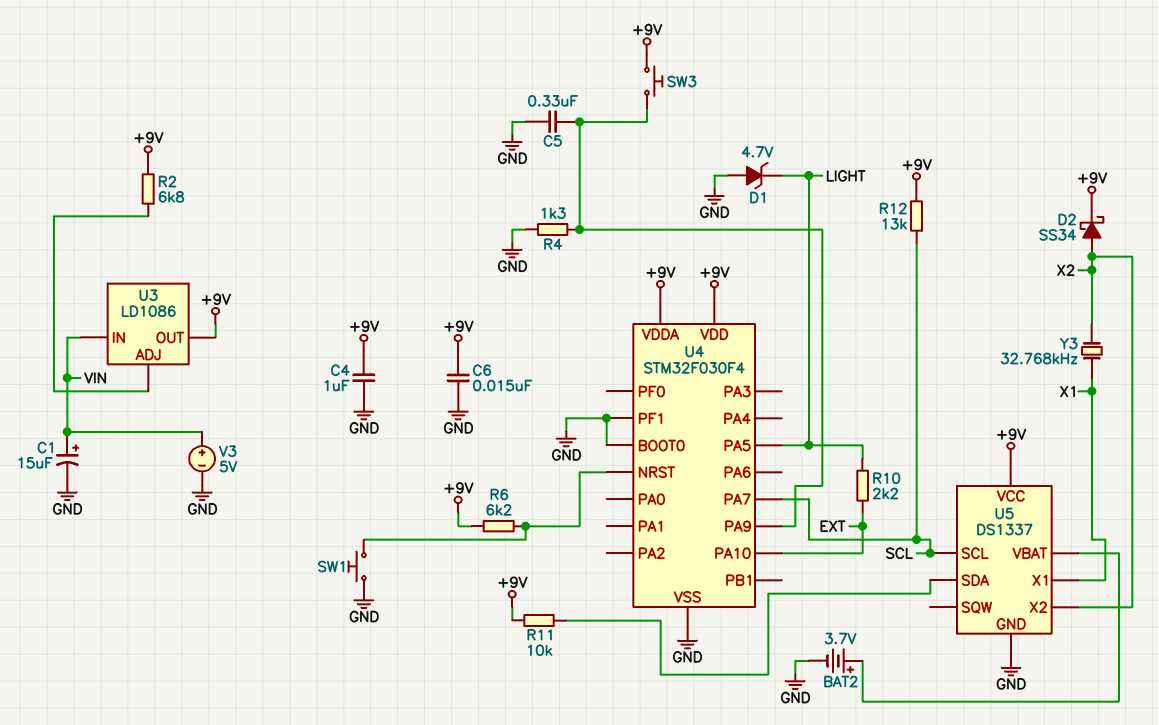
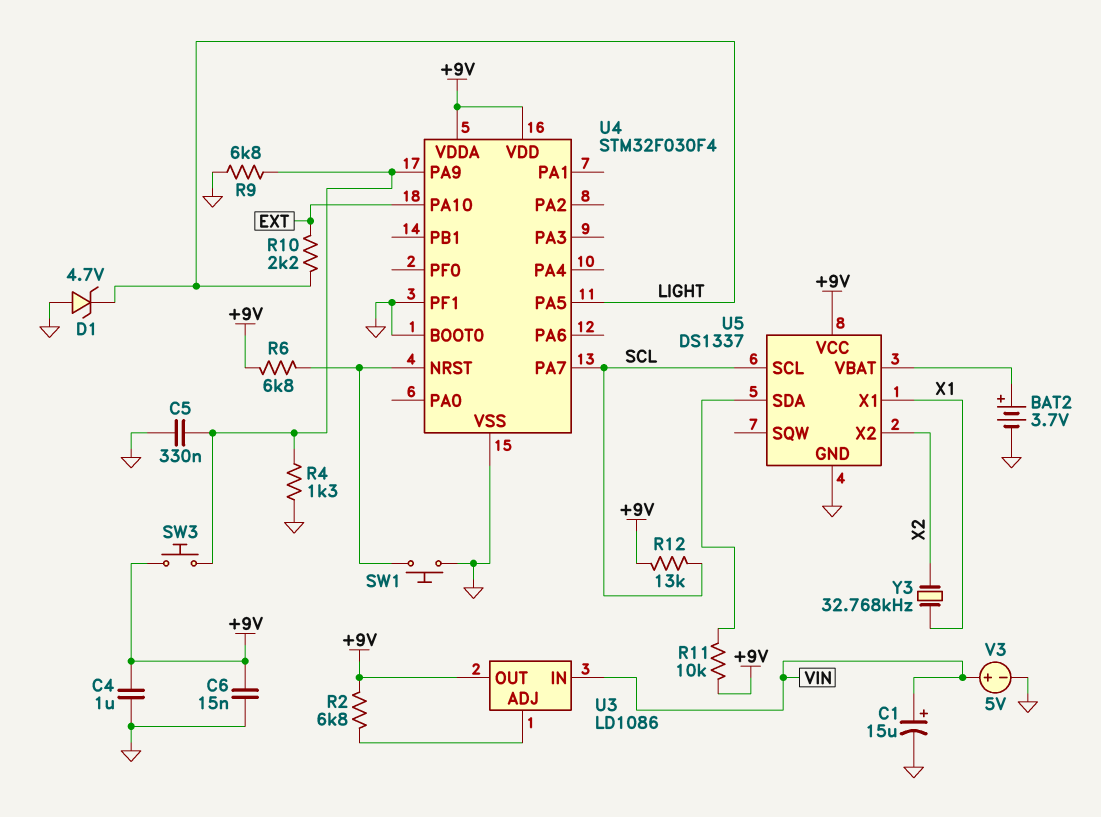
D2: schottky SS34 (A X2, K +9V) -> none
R6: 6.2k (+9V, U4/NRST) -> 6.8k (+9V, U4/NRST)
R9: none -> 6.8k (GND, U4/PA9)

